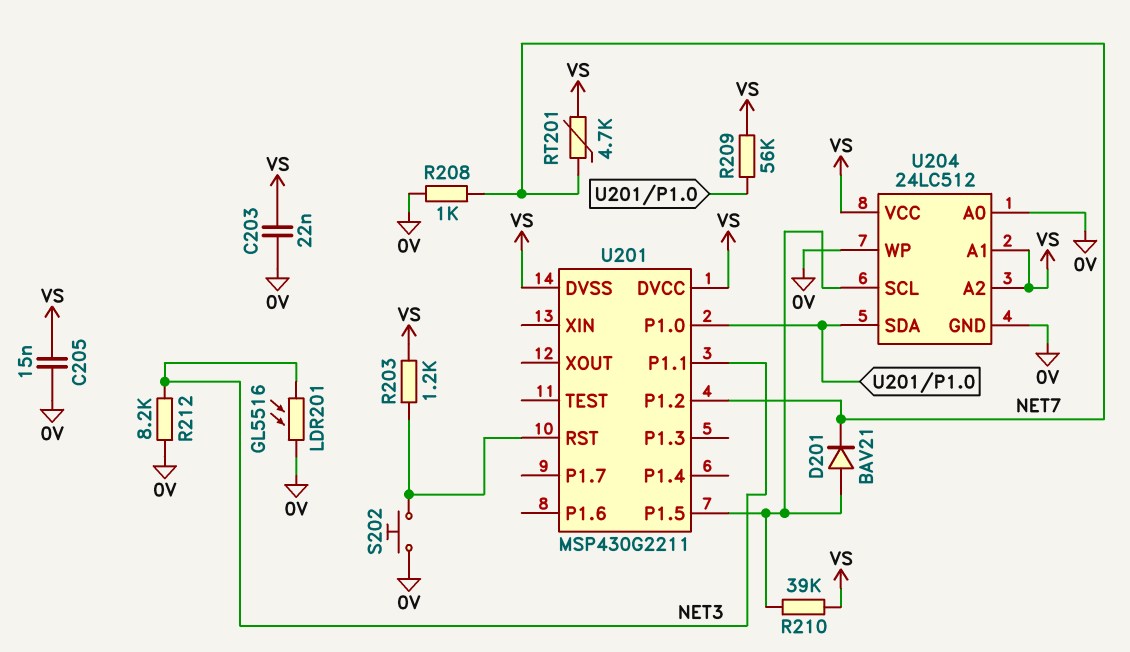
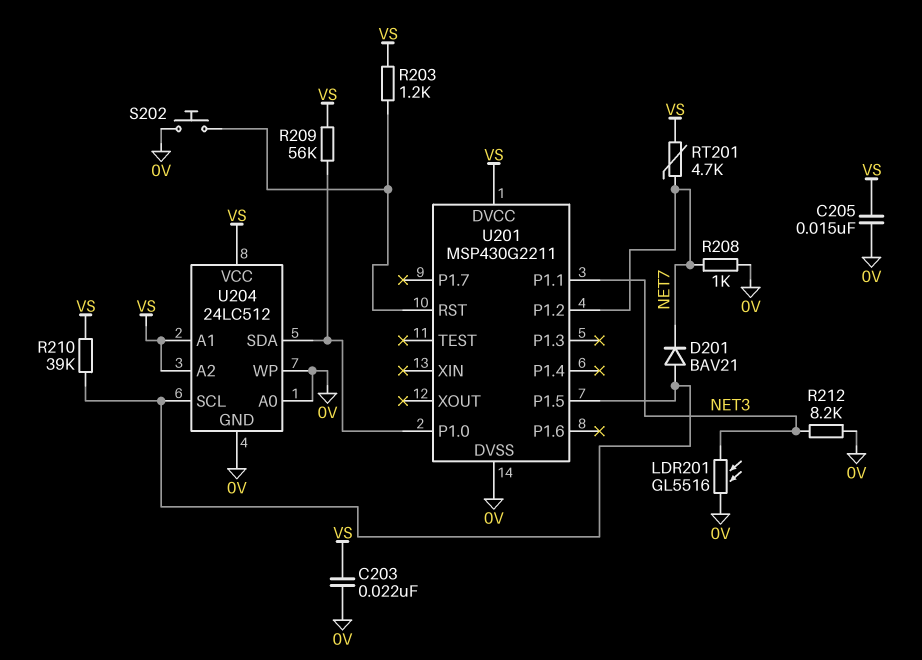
U201 pin DVSS: VS -> 0V

